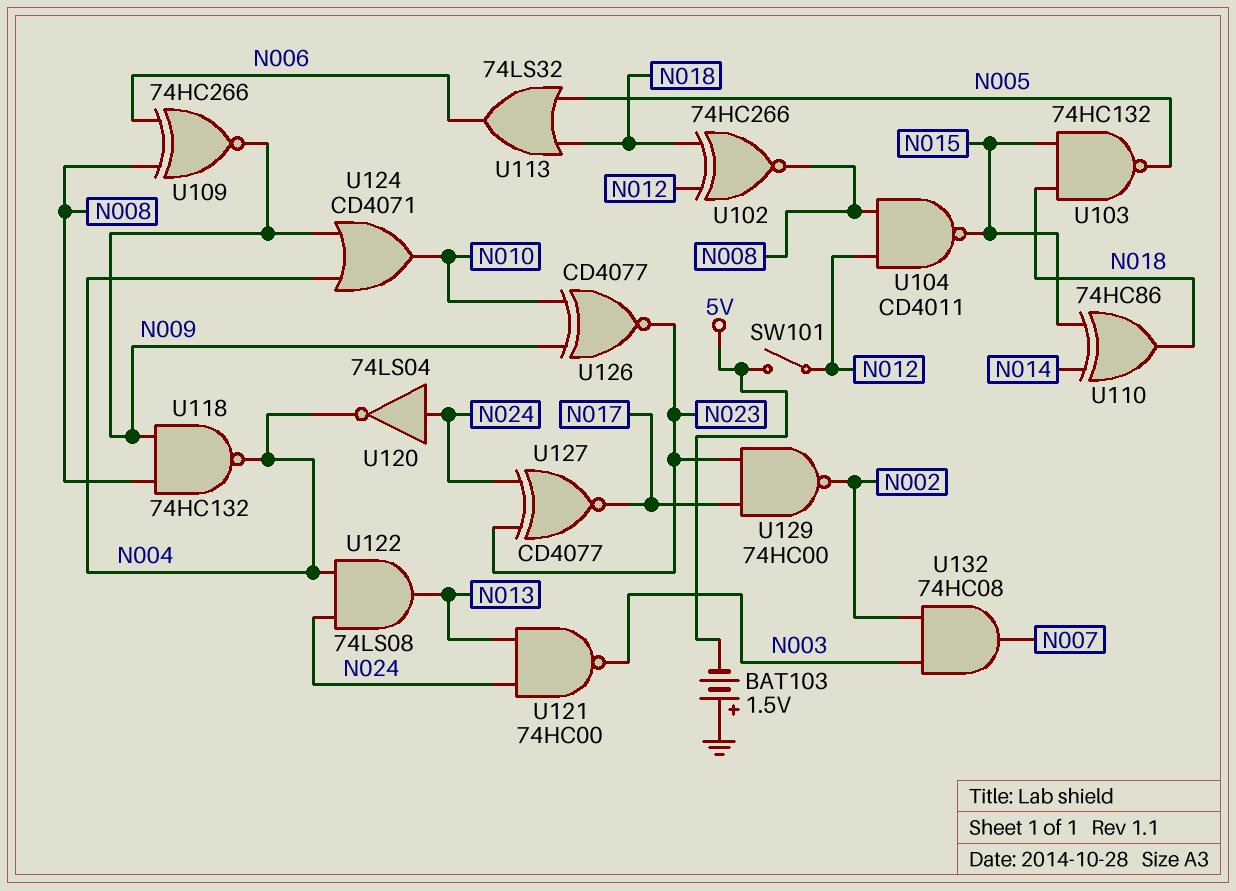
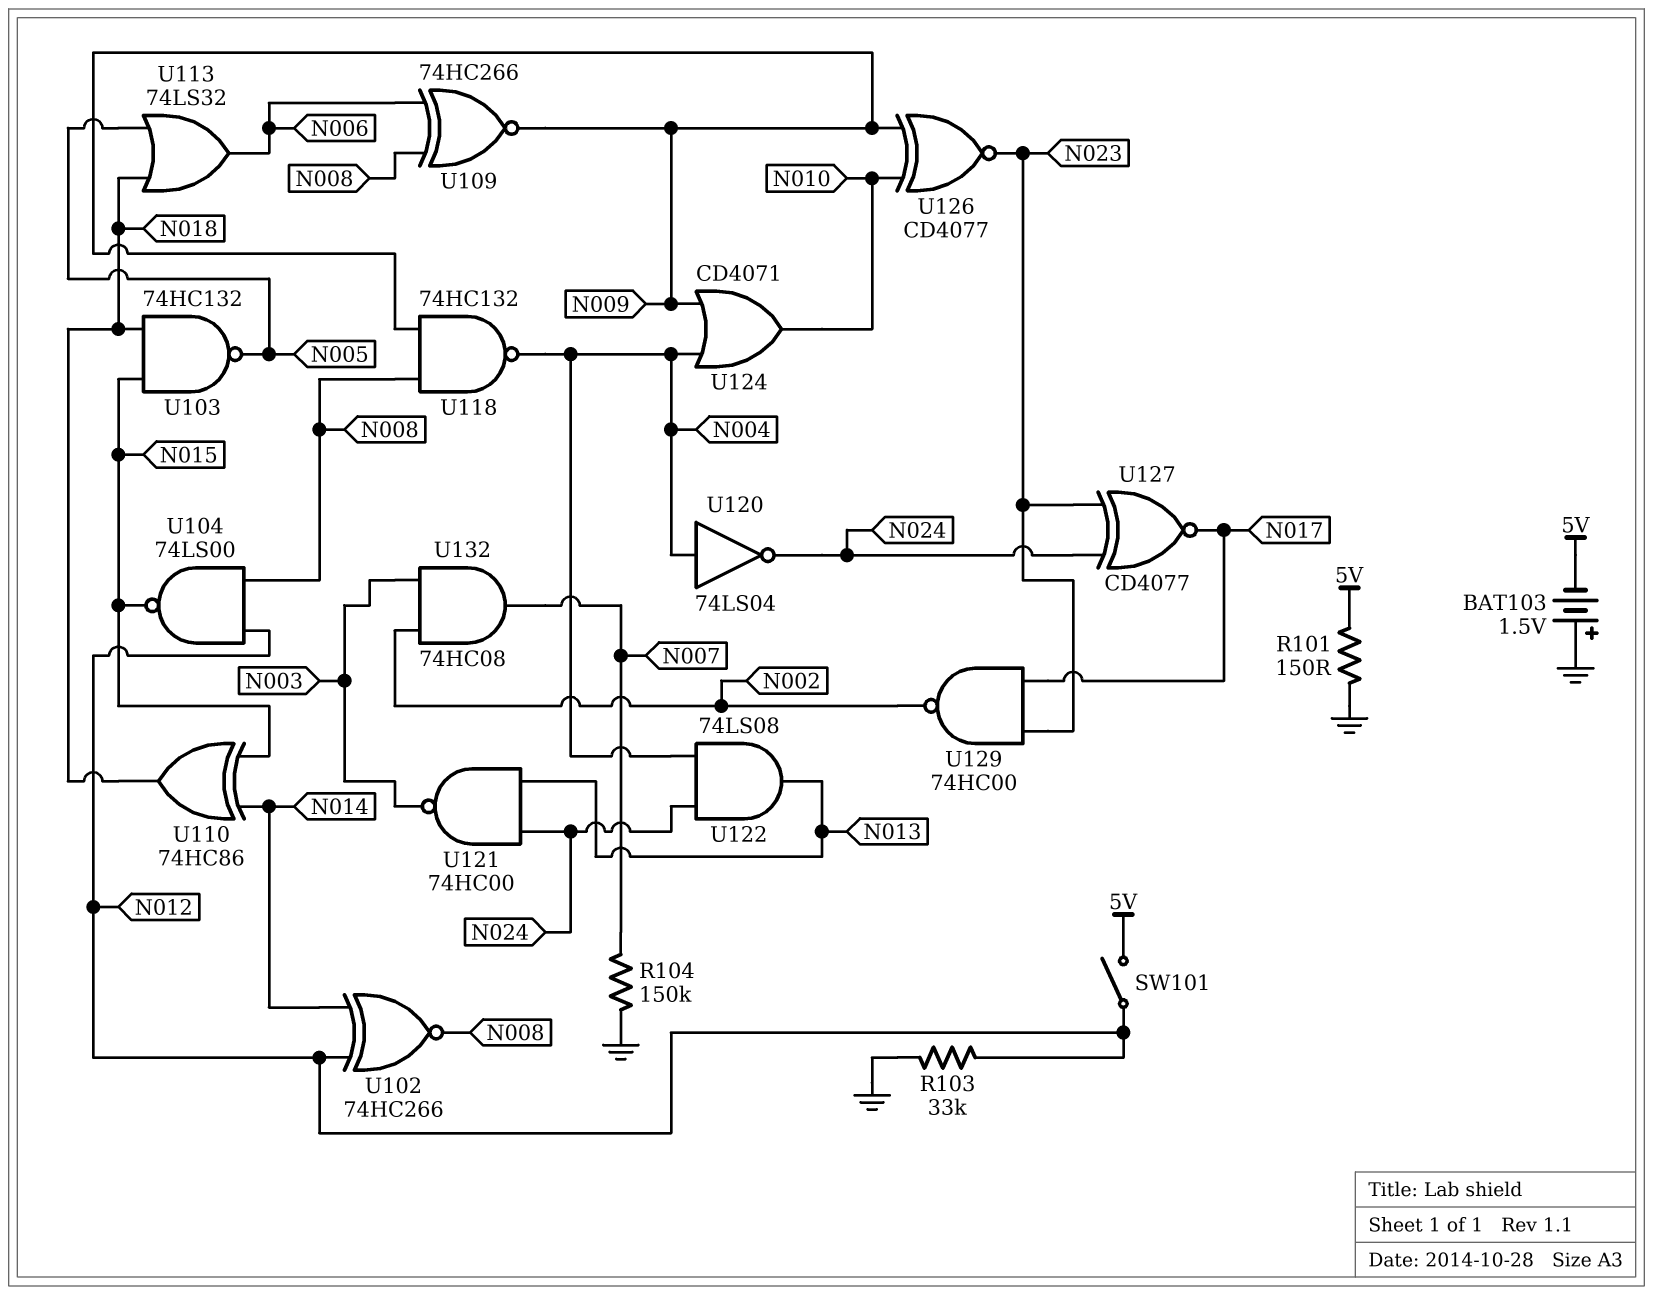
R101: none -> 150 (5V, GND)
R103: none -> 33k (GND, N012)
R104: none -> 150k (GND, N007)
U102: XNOR 74HC266 (in N012, in N018, out N008) -> XNOR 74HC266 (in N012, in N014, out N008)
U104: NAND CD4011 (in N008, in N012, out N015) -> NAND 74LS00 (in N008, in N012, out N015)
U120: NOT 74LS04 (in N024, out N004) -> NOT 74LS04 (in N004, out N024)

